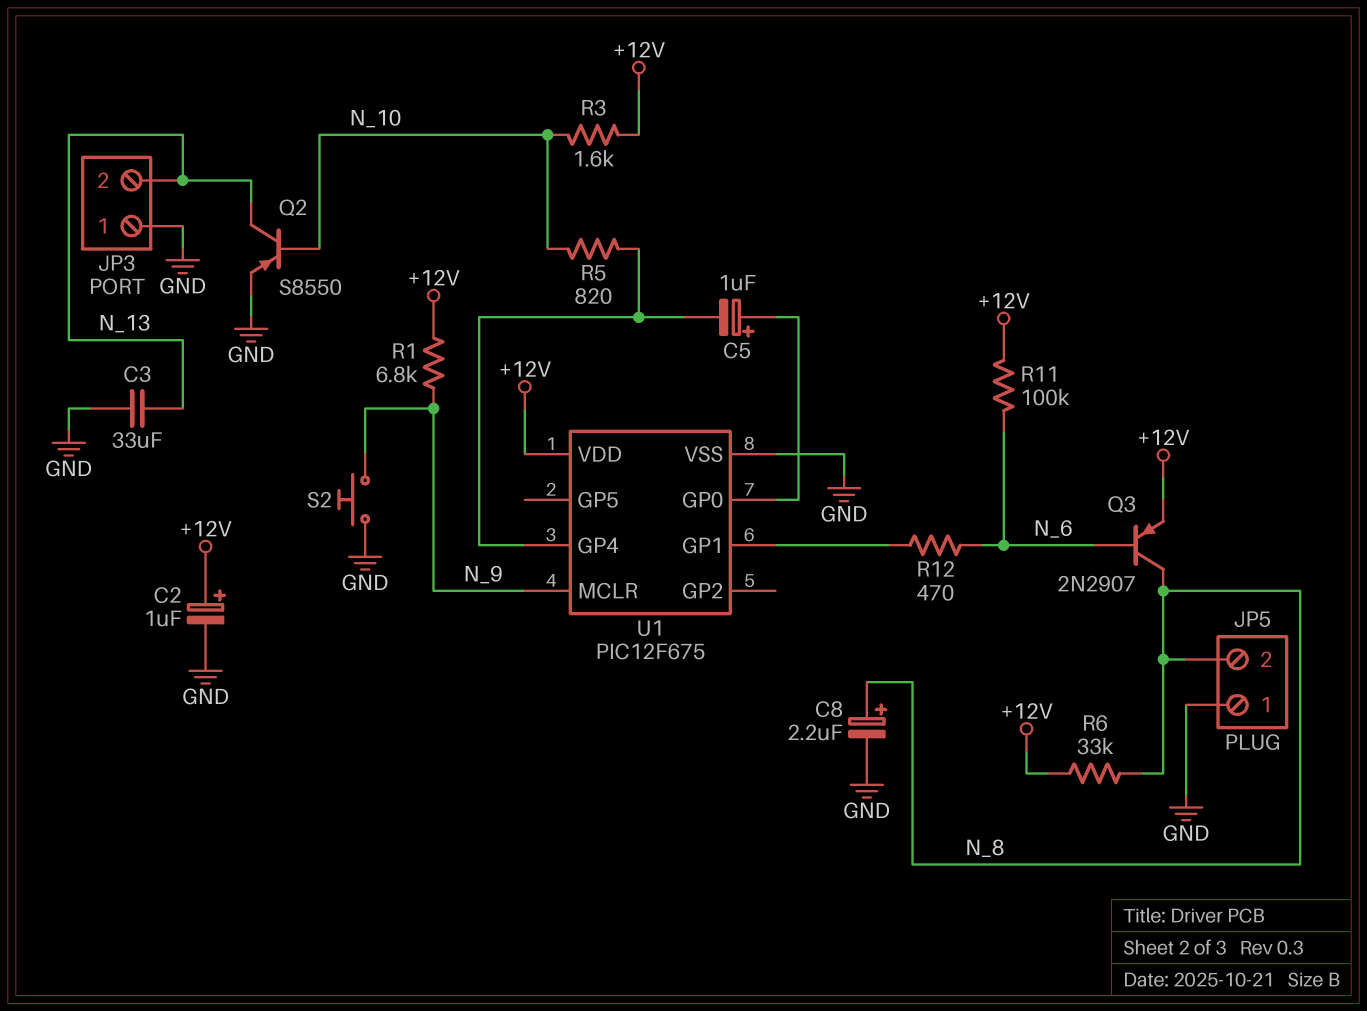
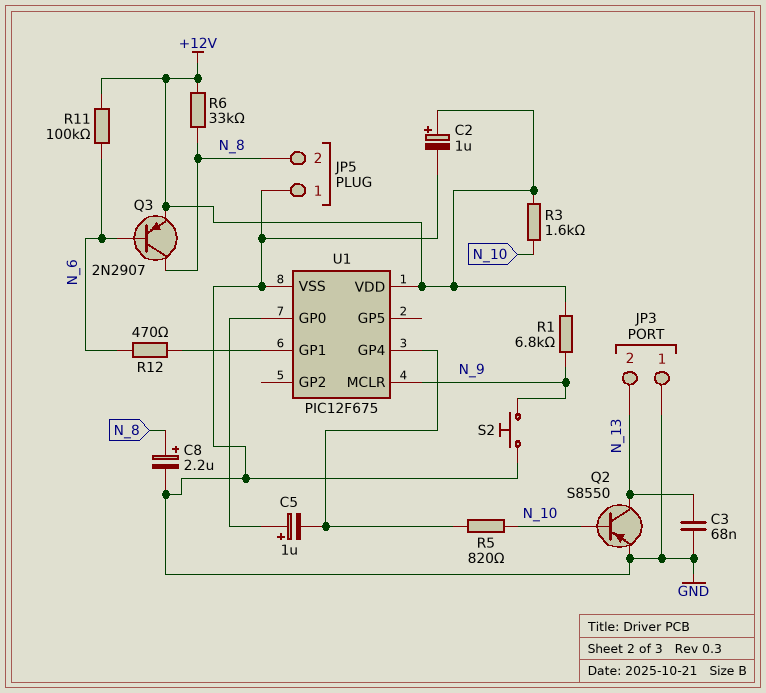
C3: 33uF (GND, N_13) -> 68nF (GND, N_13)

